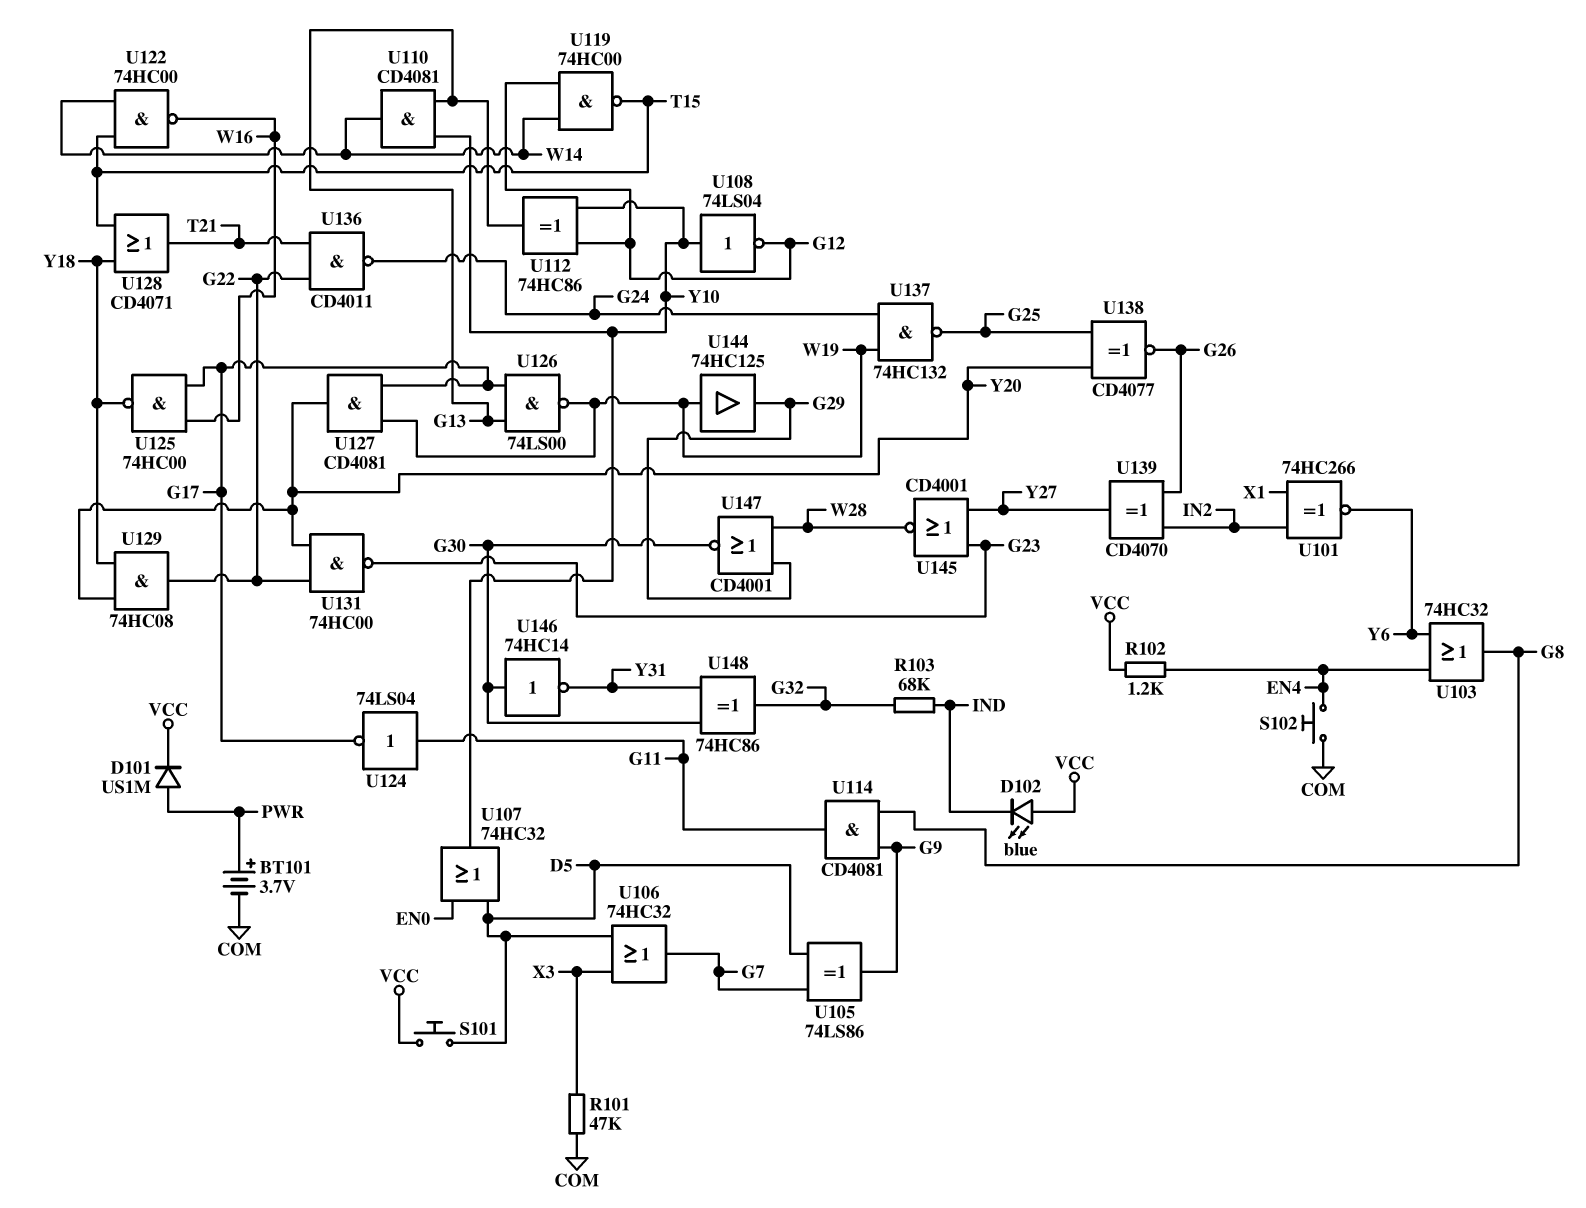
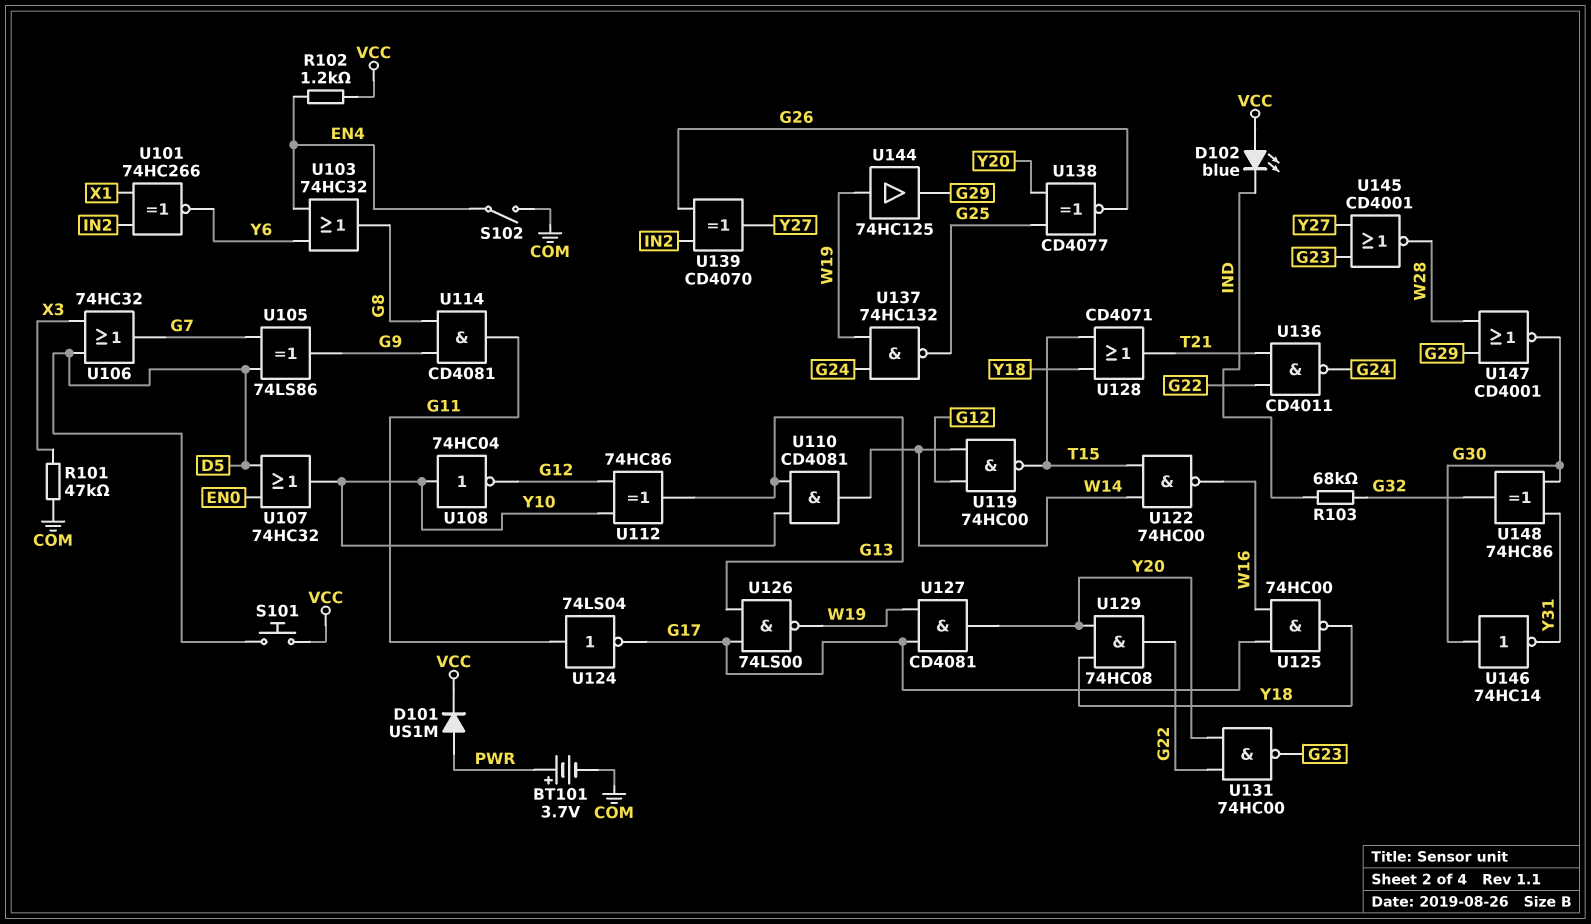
S102: button (COM, EN4) -> switch (COM, EN4)
U108: NOT 74LS04 (in Y10, out G12) -> NOT 74HC04 (in Y10, out G12)

